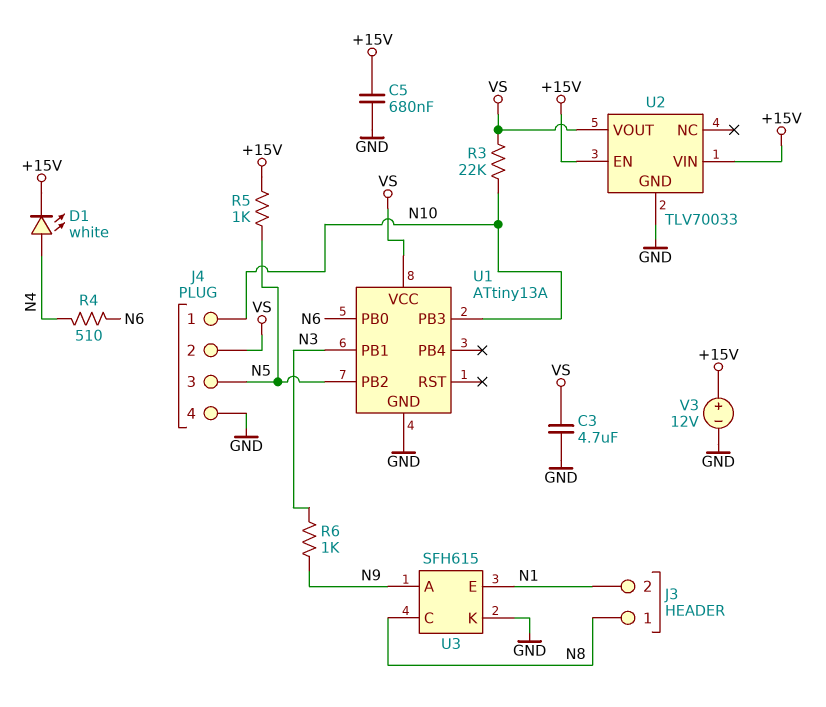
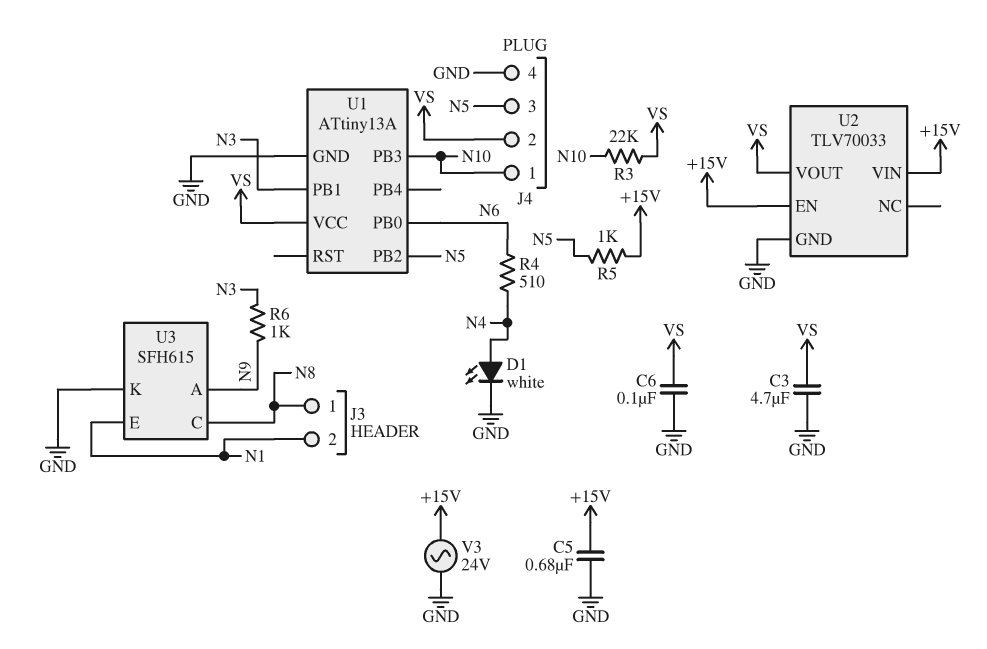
C6: none -> 100nF (GND, VS)
D1: LED white (A N4, K +15V) -> LED white (A N4, K GND)
V3: 12V (plus +15V, minus GND) -> AC 24V (+15V, GND)

